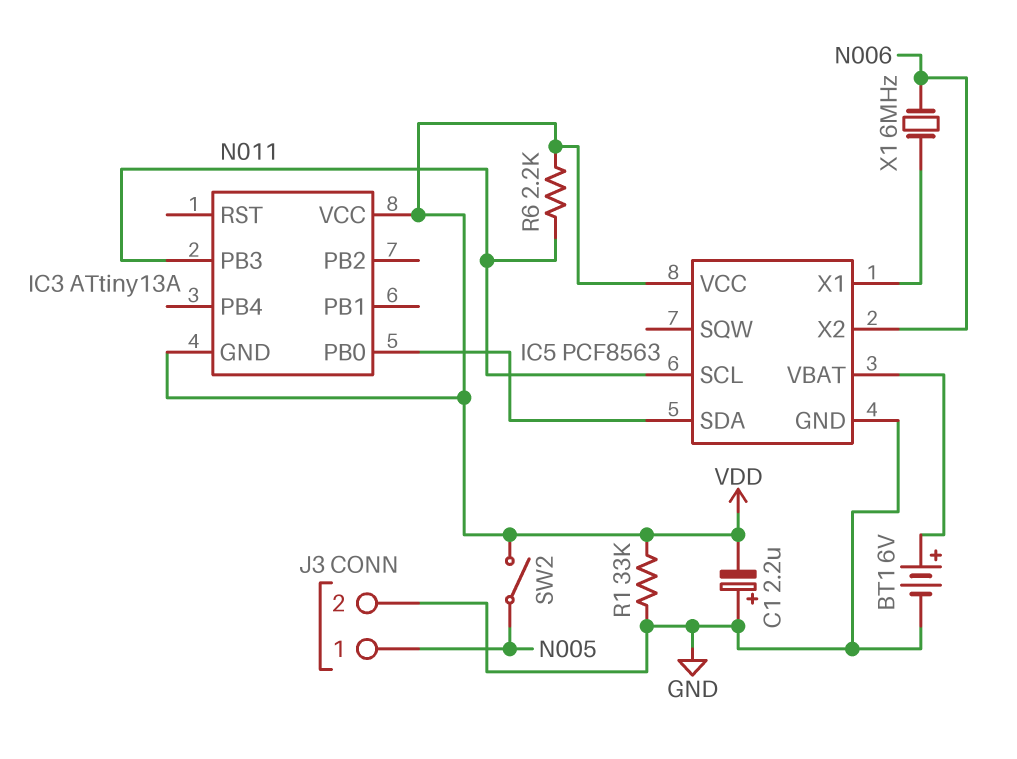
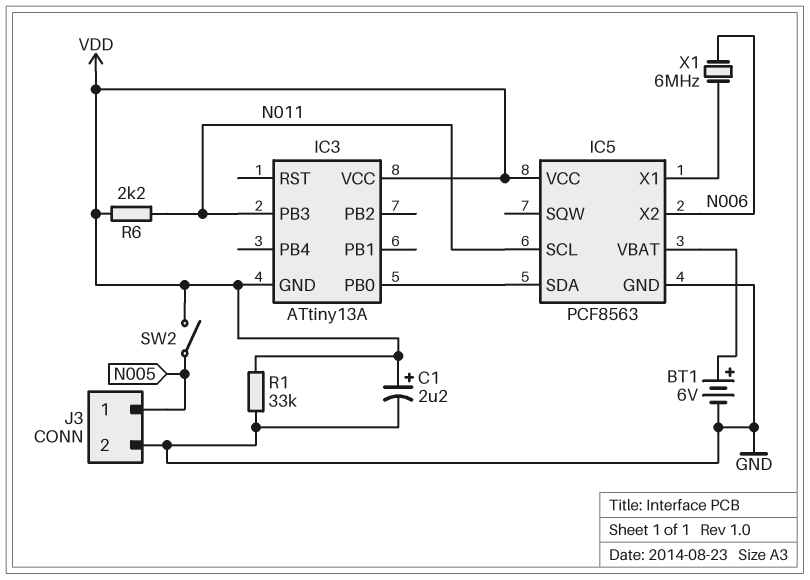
C1: 2.2uF (plus GND, minus VDD) -> 2.2uF (plus VDD, minus GND)

